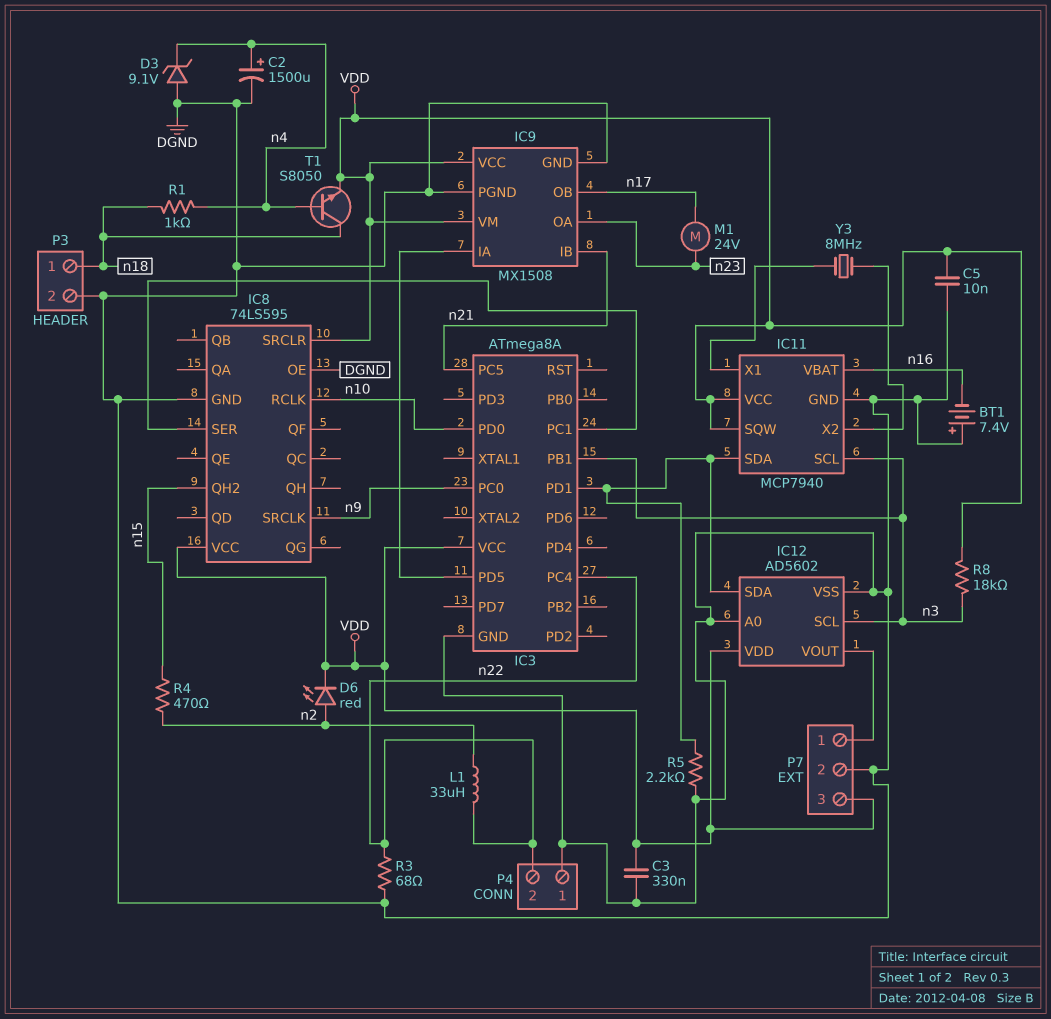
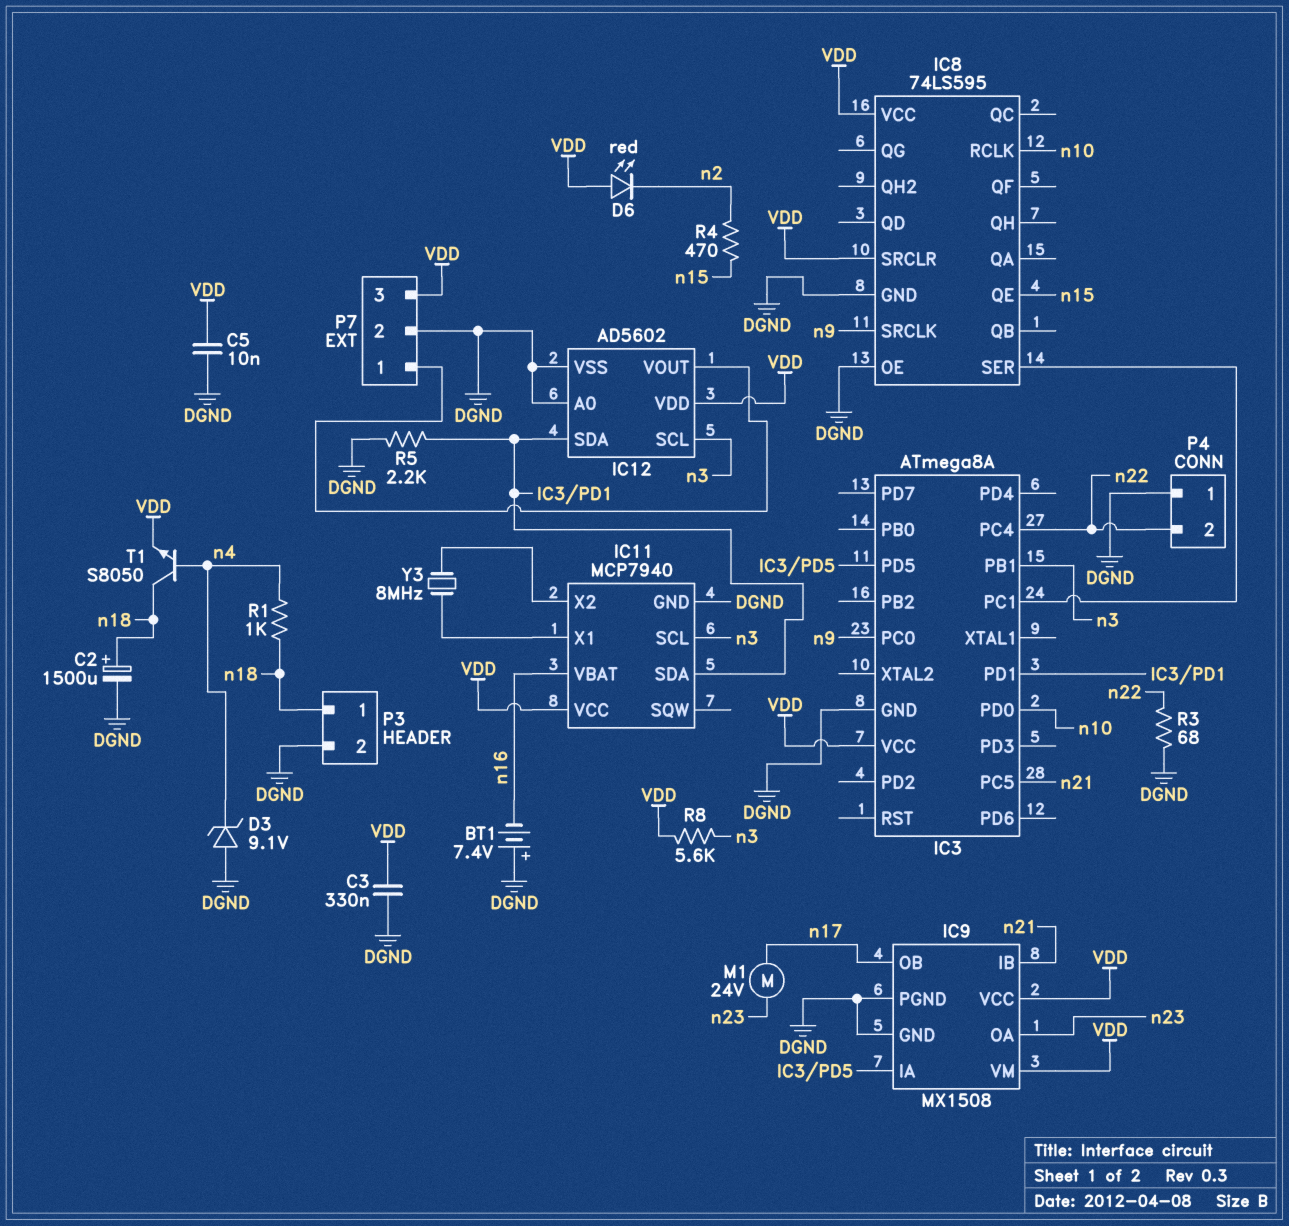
C2: 1500uF (plus n4, minus DGND) -> 1500uF (plus n18, minus DGND)
D6: LED red (A n2, K VDD) -> LED red (A VDD, K n2)
IC8 pin QE: none -> n15
IC8 pin QH2: n15 -> none
IC11 pin SQW: VDD -> none
L1: 33uH (n2, n22) -> none
R8: 18k (VDD, n3) -> 5.6k (VDD, n3)

